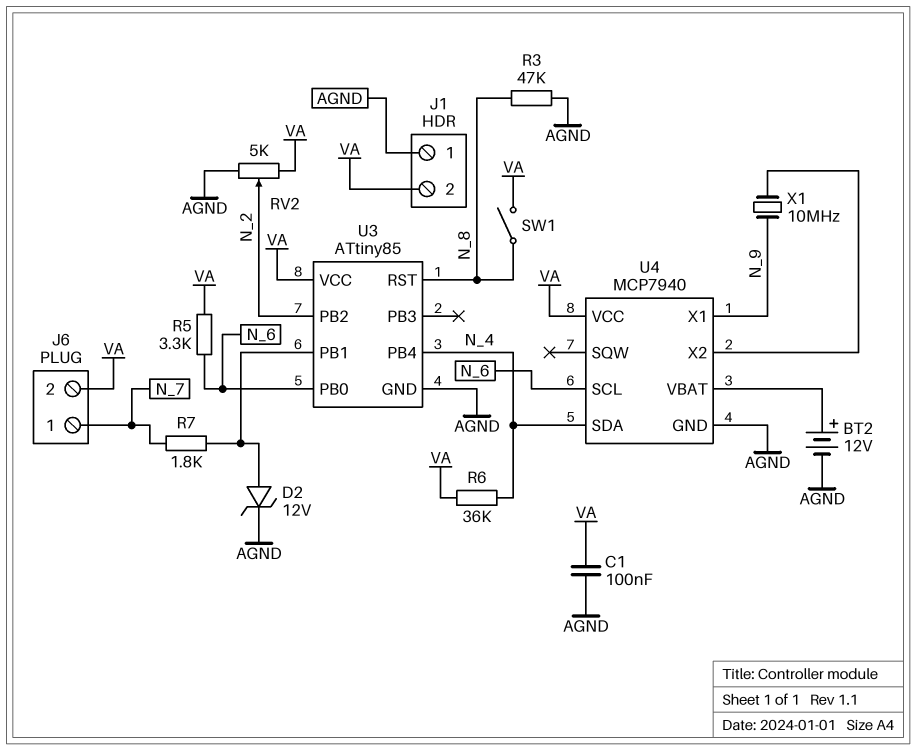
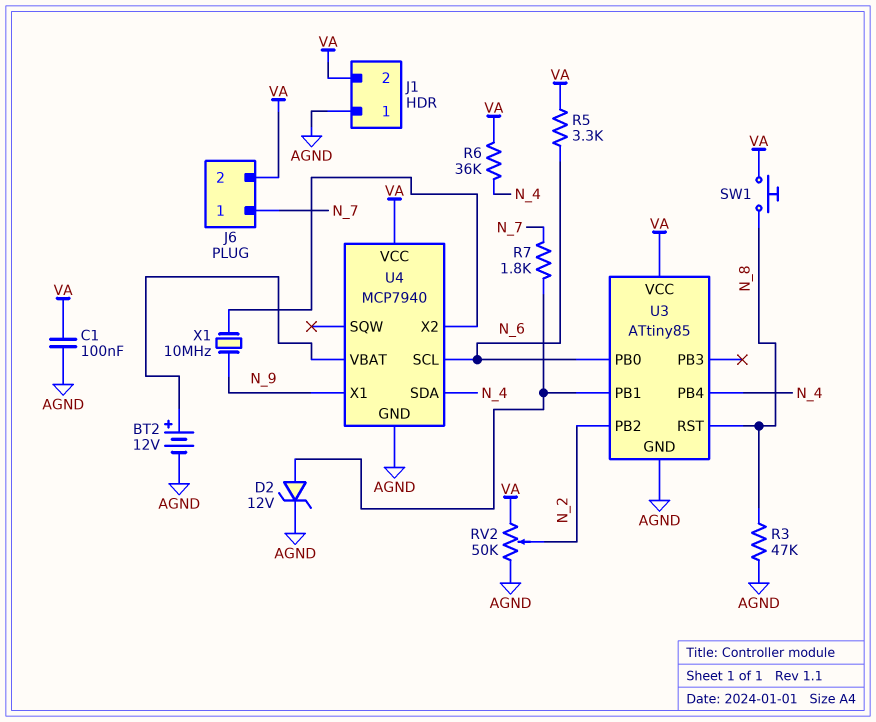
RV2: 5k (AGND, VA, wiper N_2) -> 50k (AGND, VA, wiper N_2)
SW1: switch (N_8, VA) -> button (N_8, VA)

